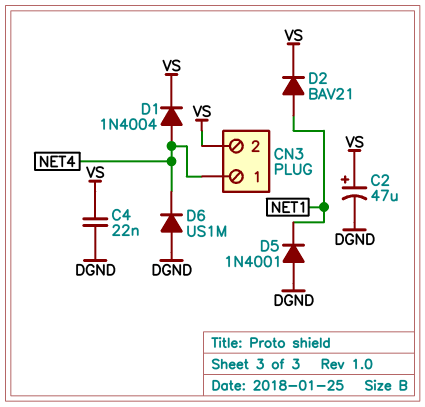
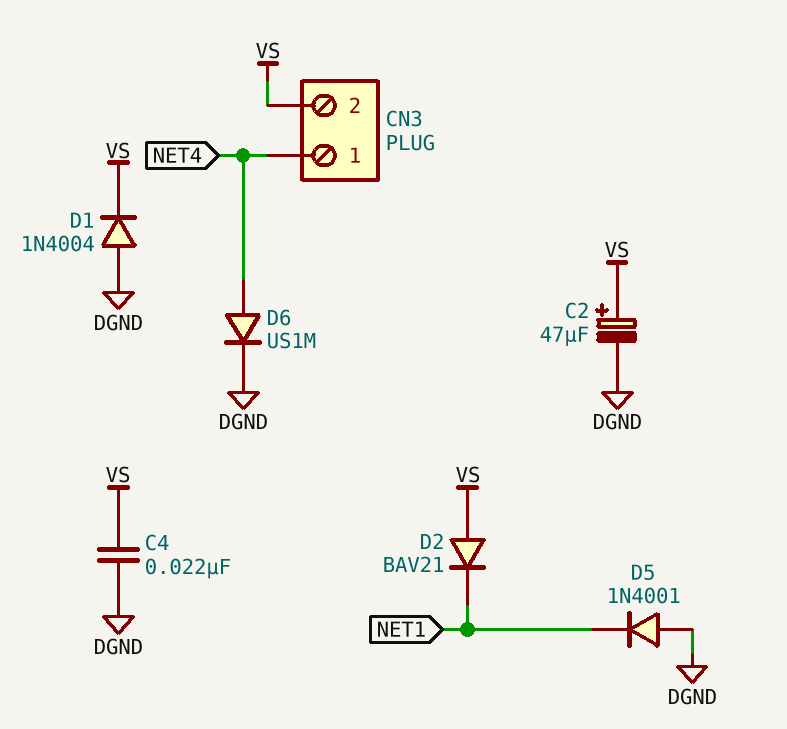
D1: diode 1N4004 (A NET4, K VS) -> diode 1N4004 (A DGND, K VS)
D2: diode BAV21 (A NET1, K VS) -> diode BAV21 (A VS, K NET1)
D6: diode US1M (A DGND, K NET4) -> diode US1M (A NET4, K DGND)

